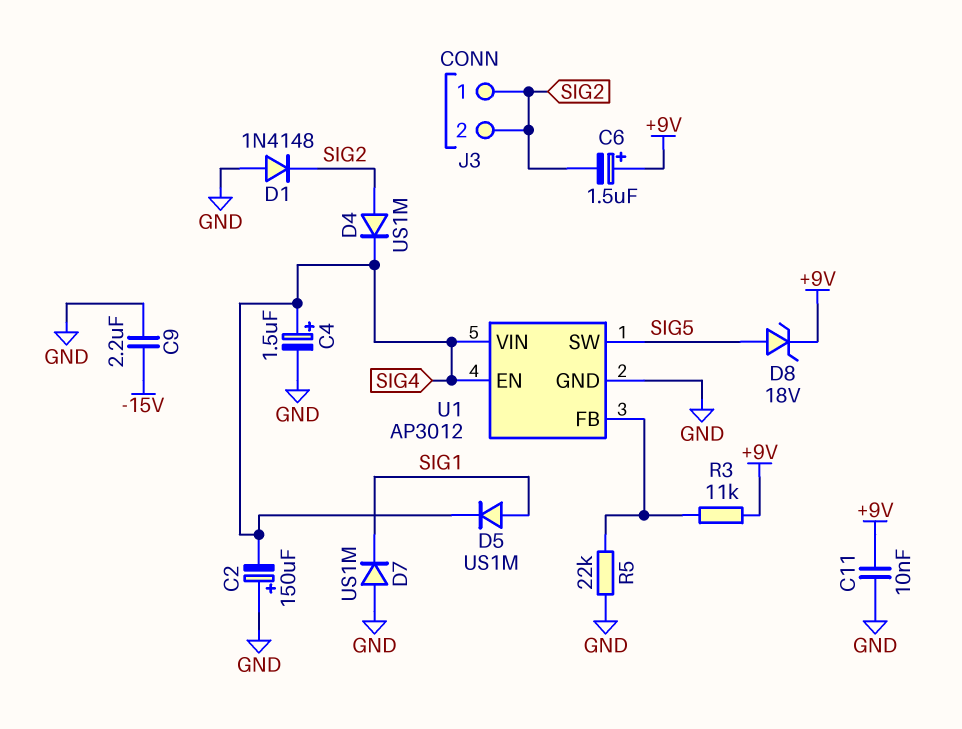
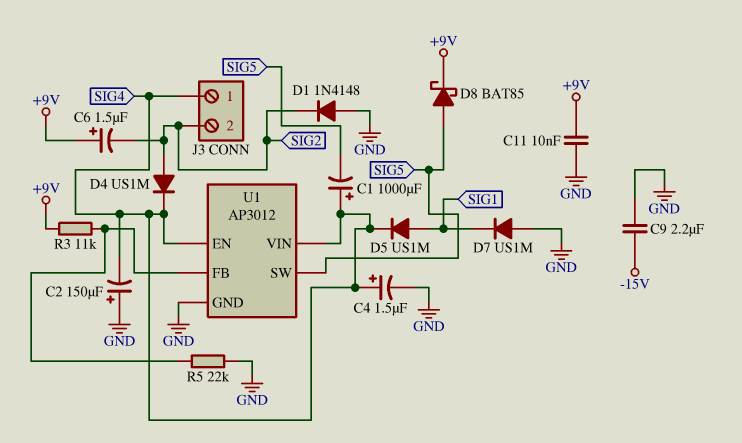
C1: none -> 1000uF (plus SIG4, minus SIG5)
D8: zener 18V (A SIG5, K +9V) -> schottky BAT85 (A SIG5, K +9V)
J3 pin 1: SIG2 -> SIG4

